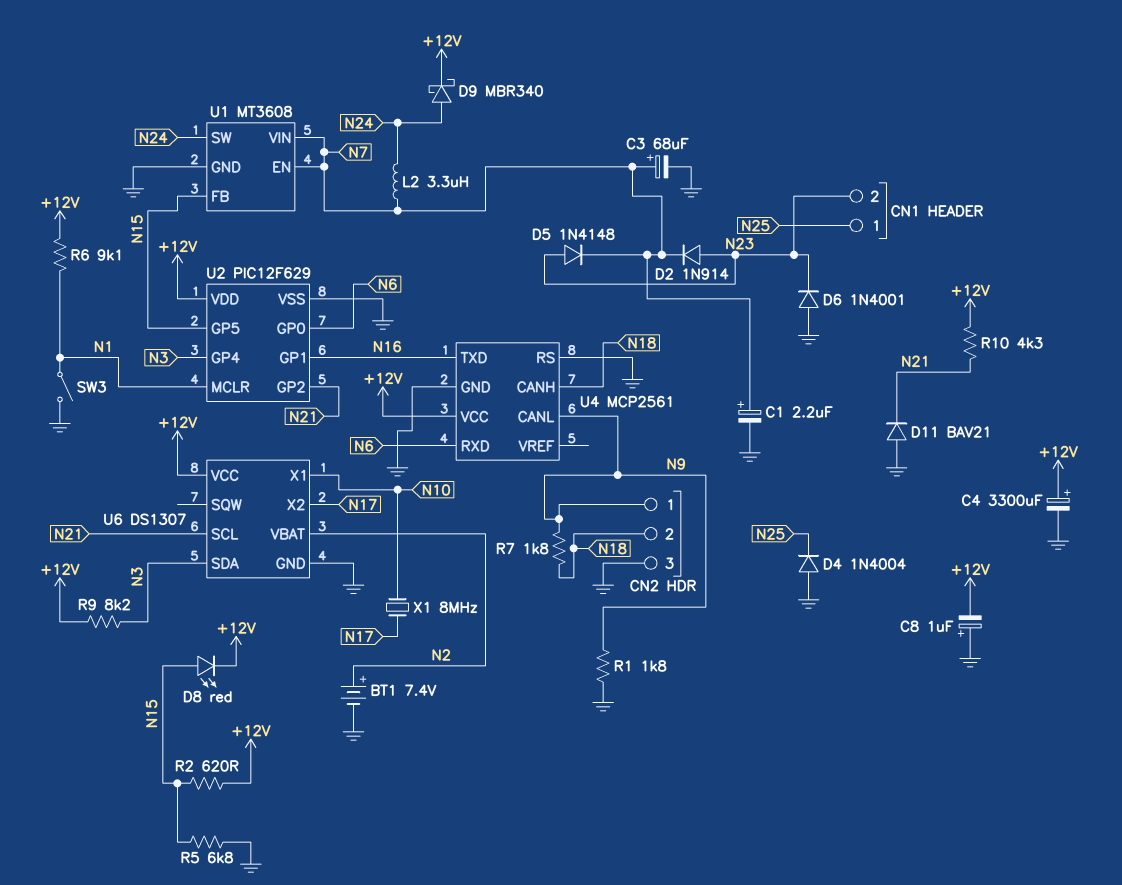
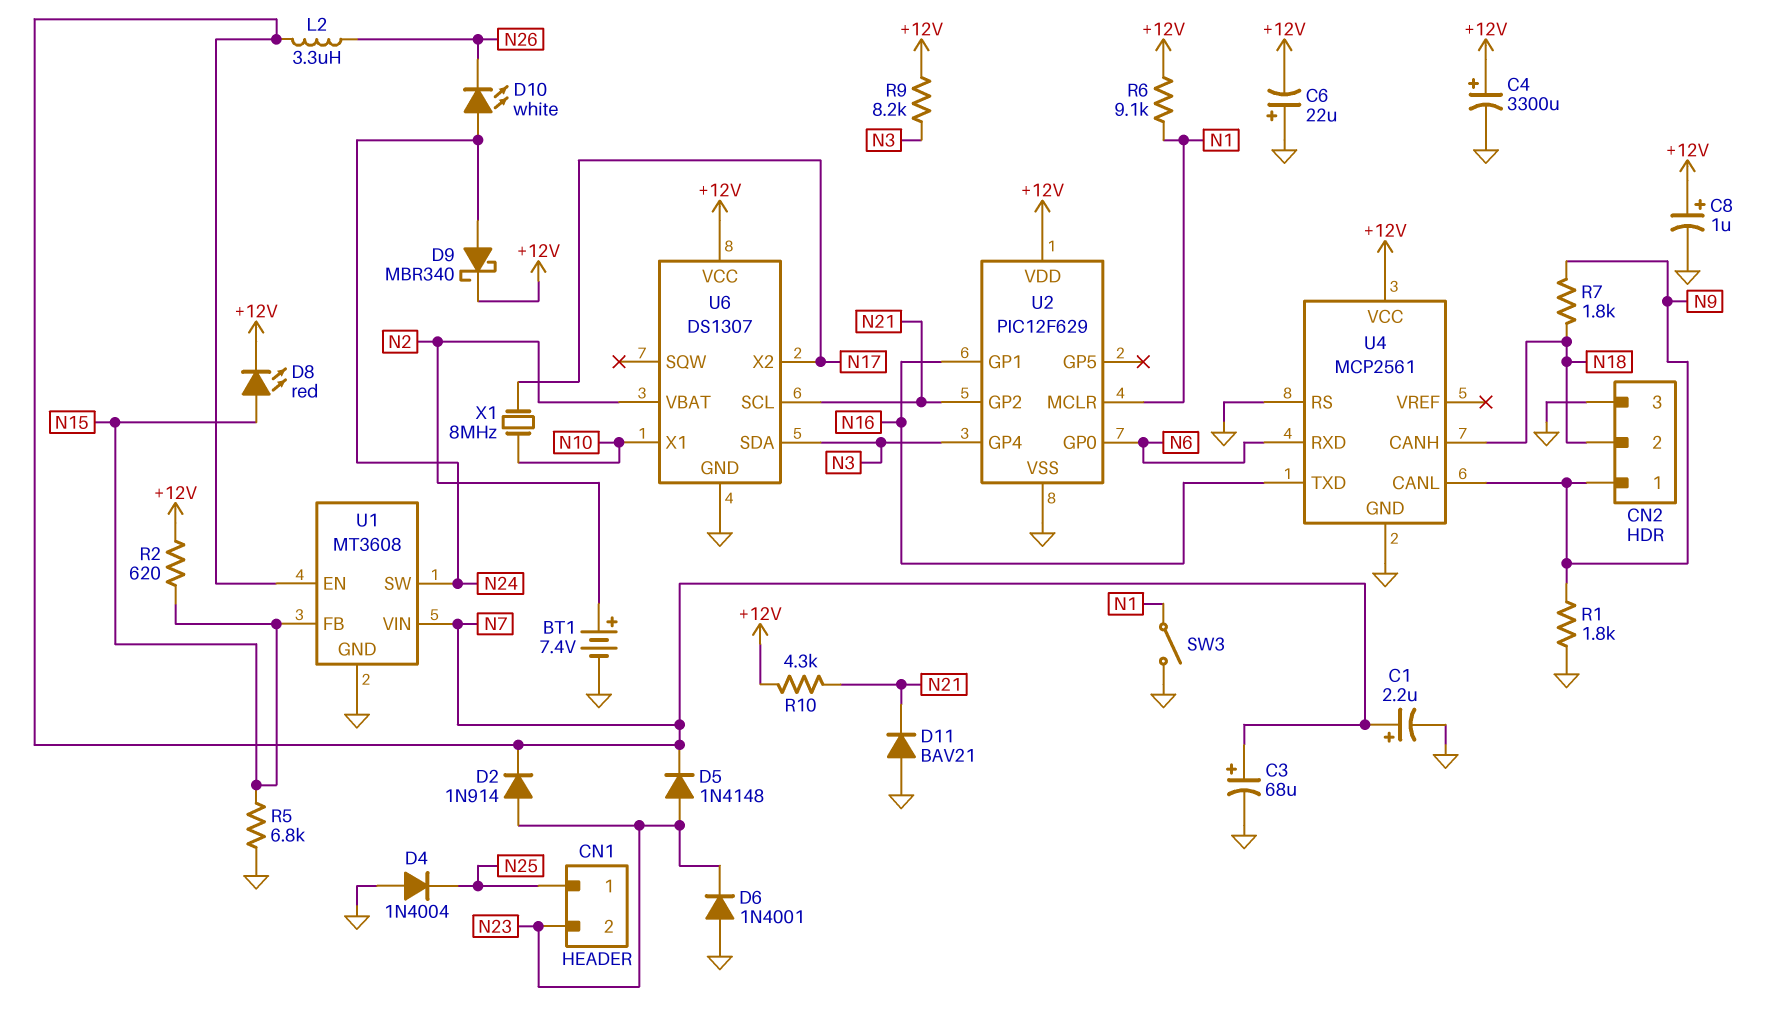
C6: none -> 22uF (plus GND, minus +12V)
C8: 1uF (plus GND, minus +12V) -> 1uF (plus +12V, minus GND)
D10: none -> LED white (A N24, K N26)
L2: 3.3uH (N7, N24) -> 3.3uH (N7, N26)
U2 pin GP5: N15 -> none

